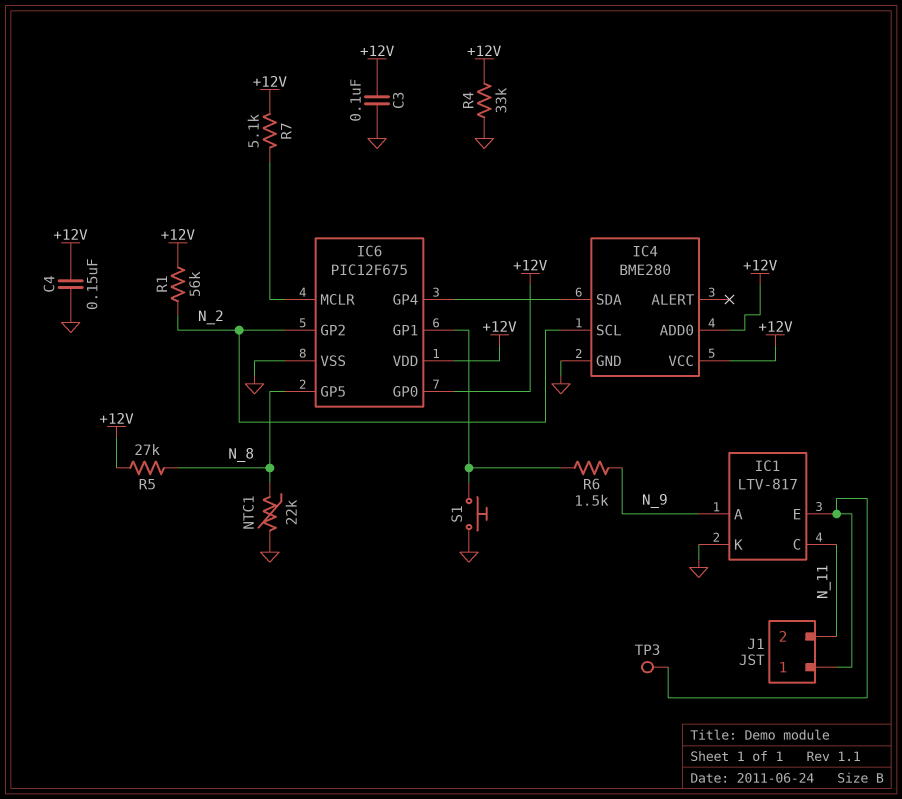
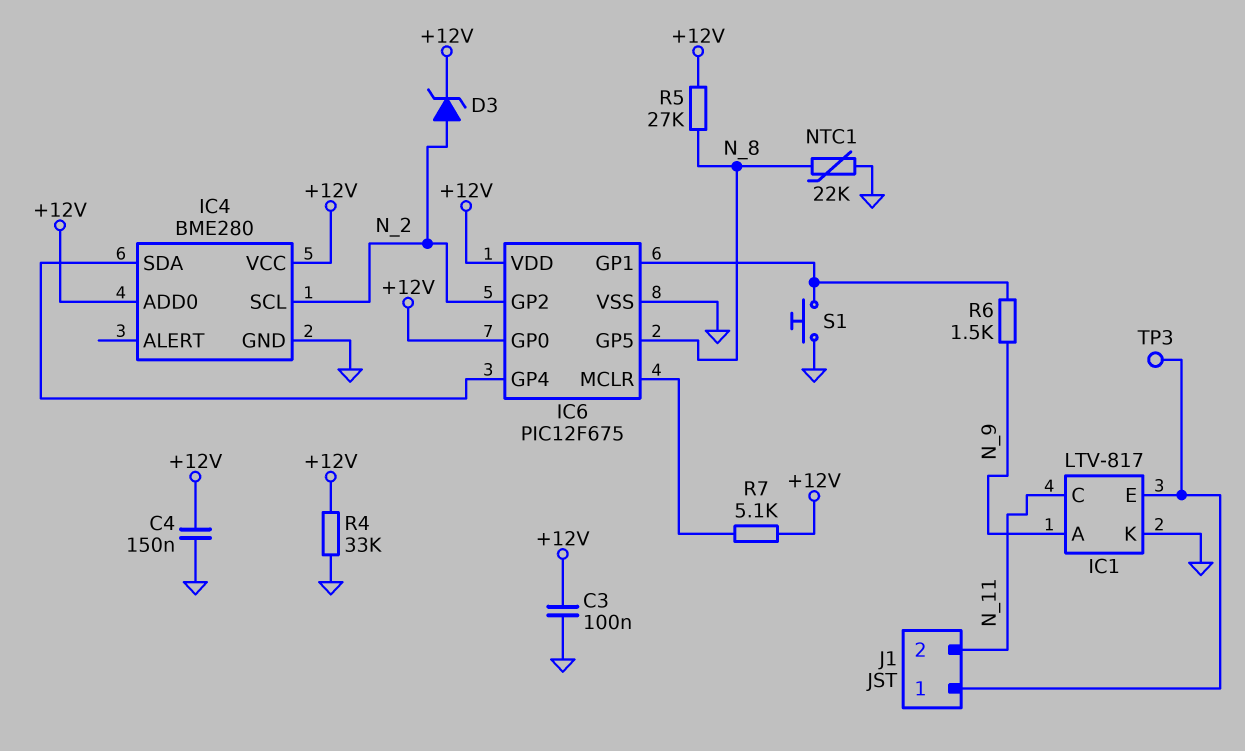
D3: none -> zener (A N_2, K +12V)
R1: 56k (+12V, N_2) -> none

